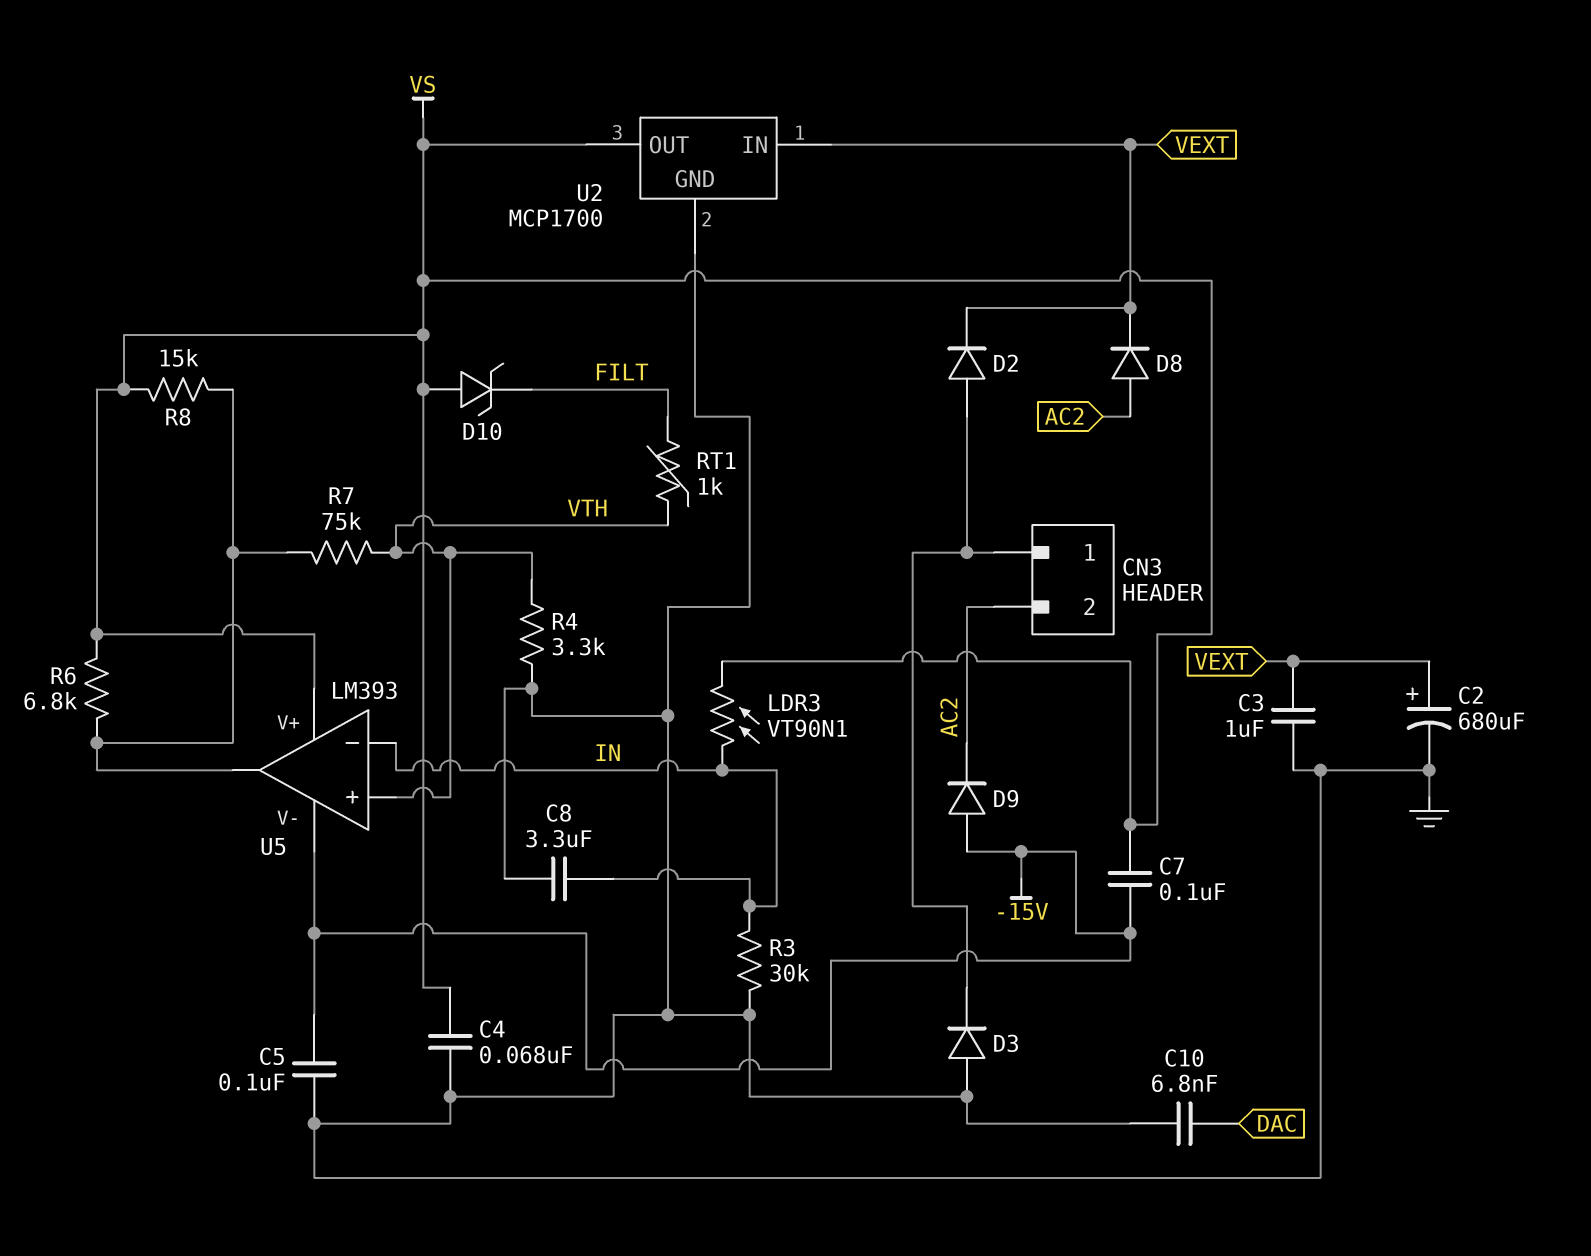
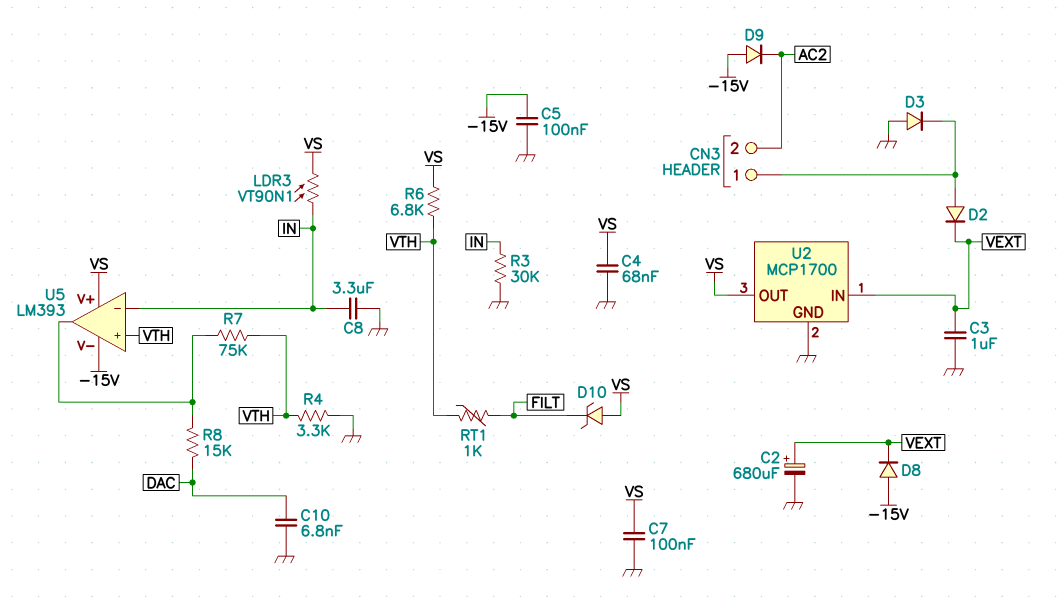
C7: 100nF (-15V, VS) -> 100nF (GND, VS)
D8: diode (A AC2, K VEXT) -> diode (A -15V, K VEXT)
R6: 6.8k (U5/out, VS) -> 6.8k (VS, VTH)
R8: 15k (U5/out, VS) -> 15k (DAC, U5/out)

